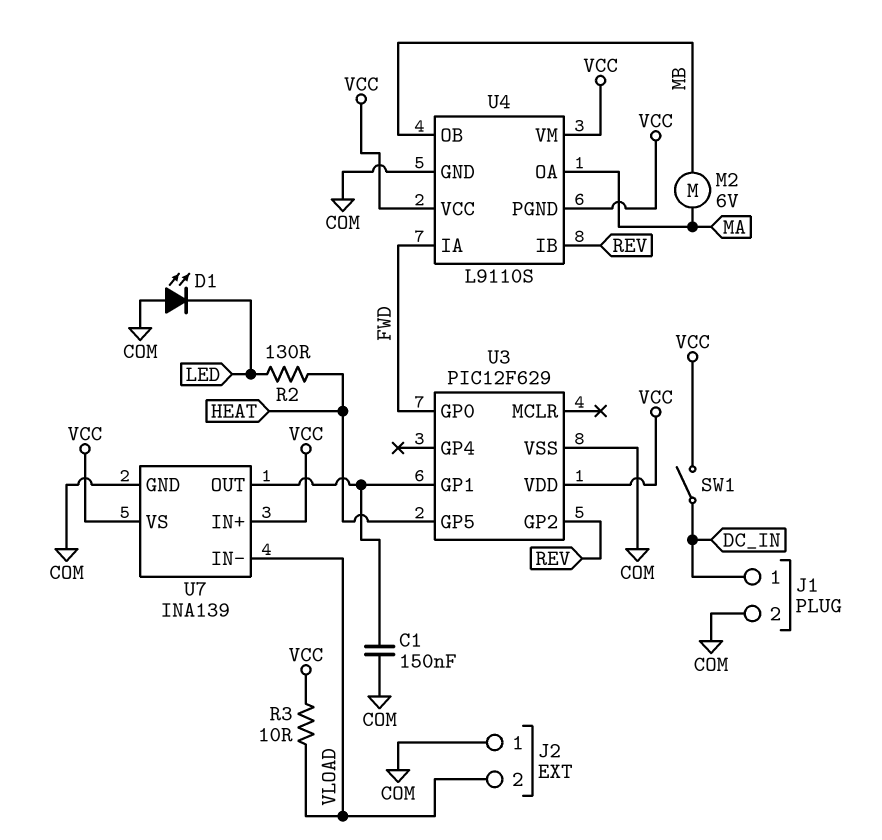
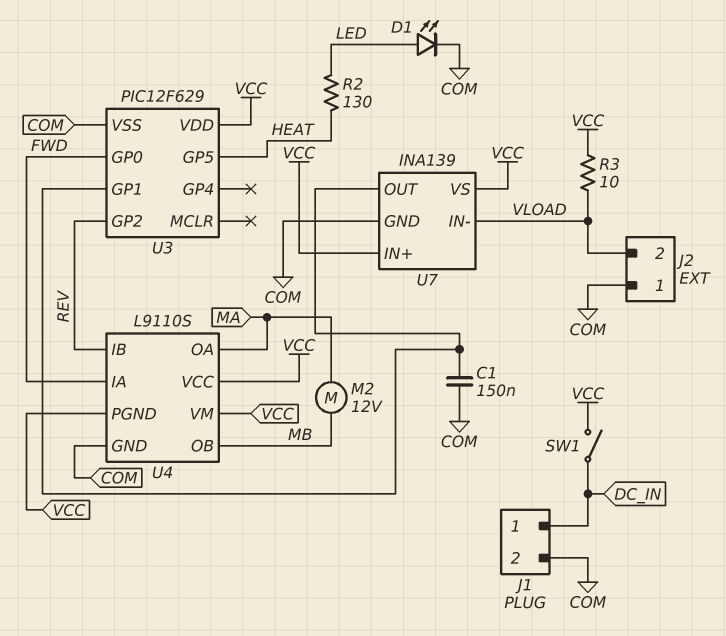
D1: LED (A COM, K LED) -> LED (A LED, K COM)
M2: motor 6V (MA, MB) -> motor 12V (MA, MB)

